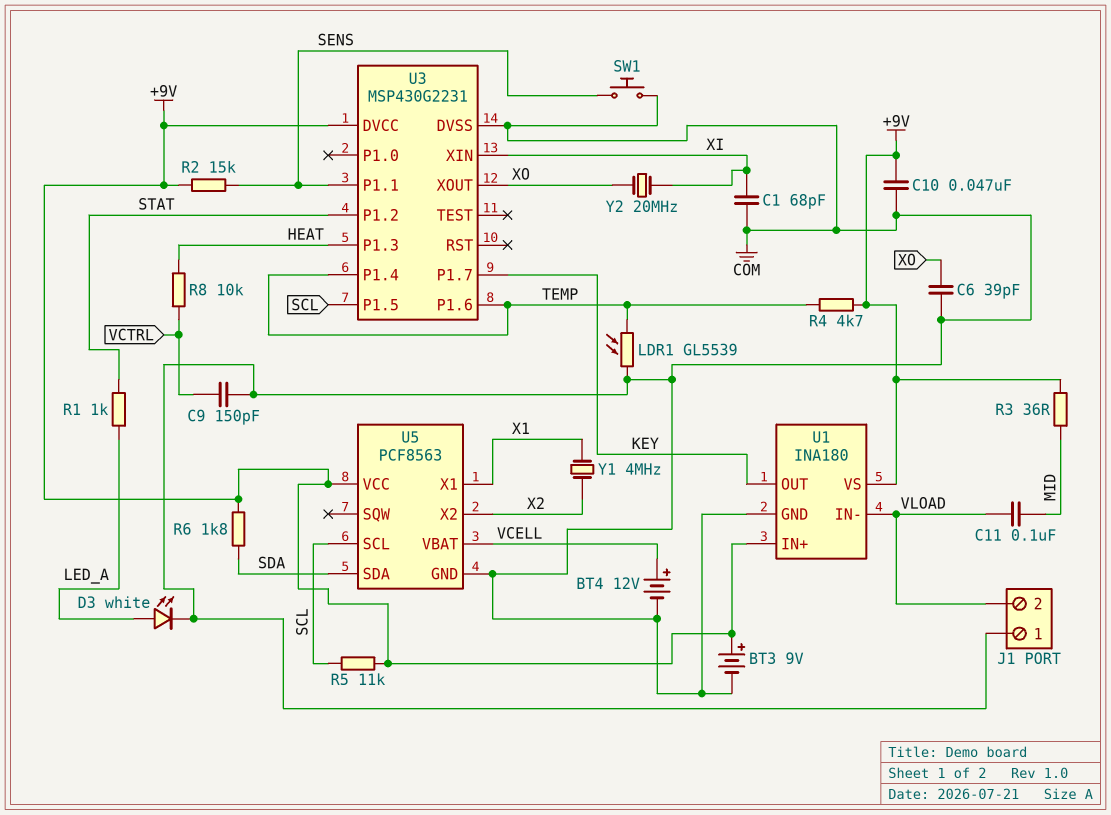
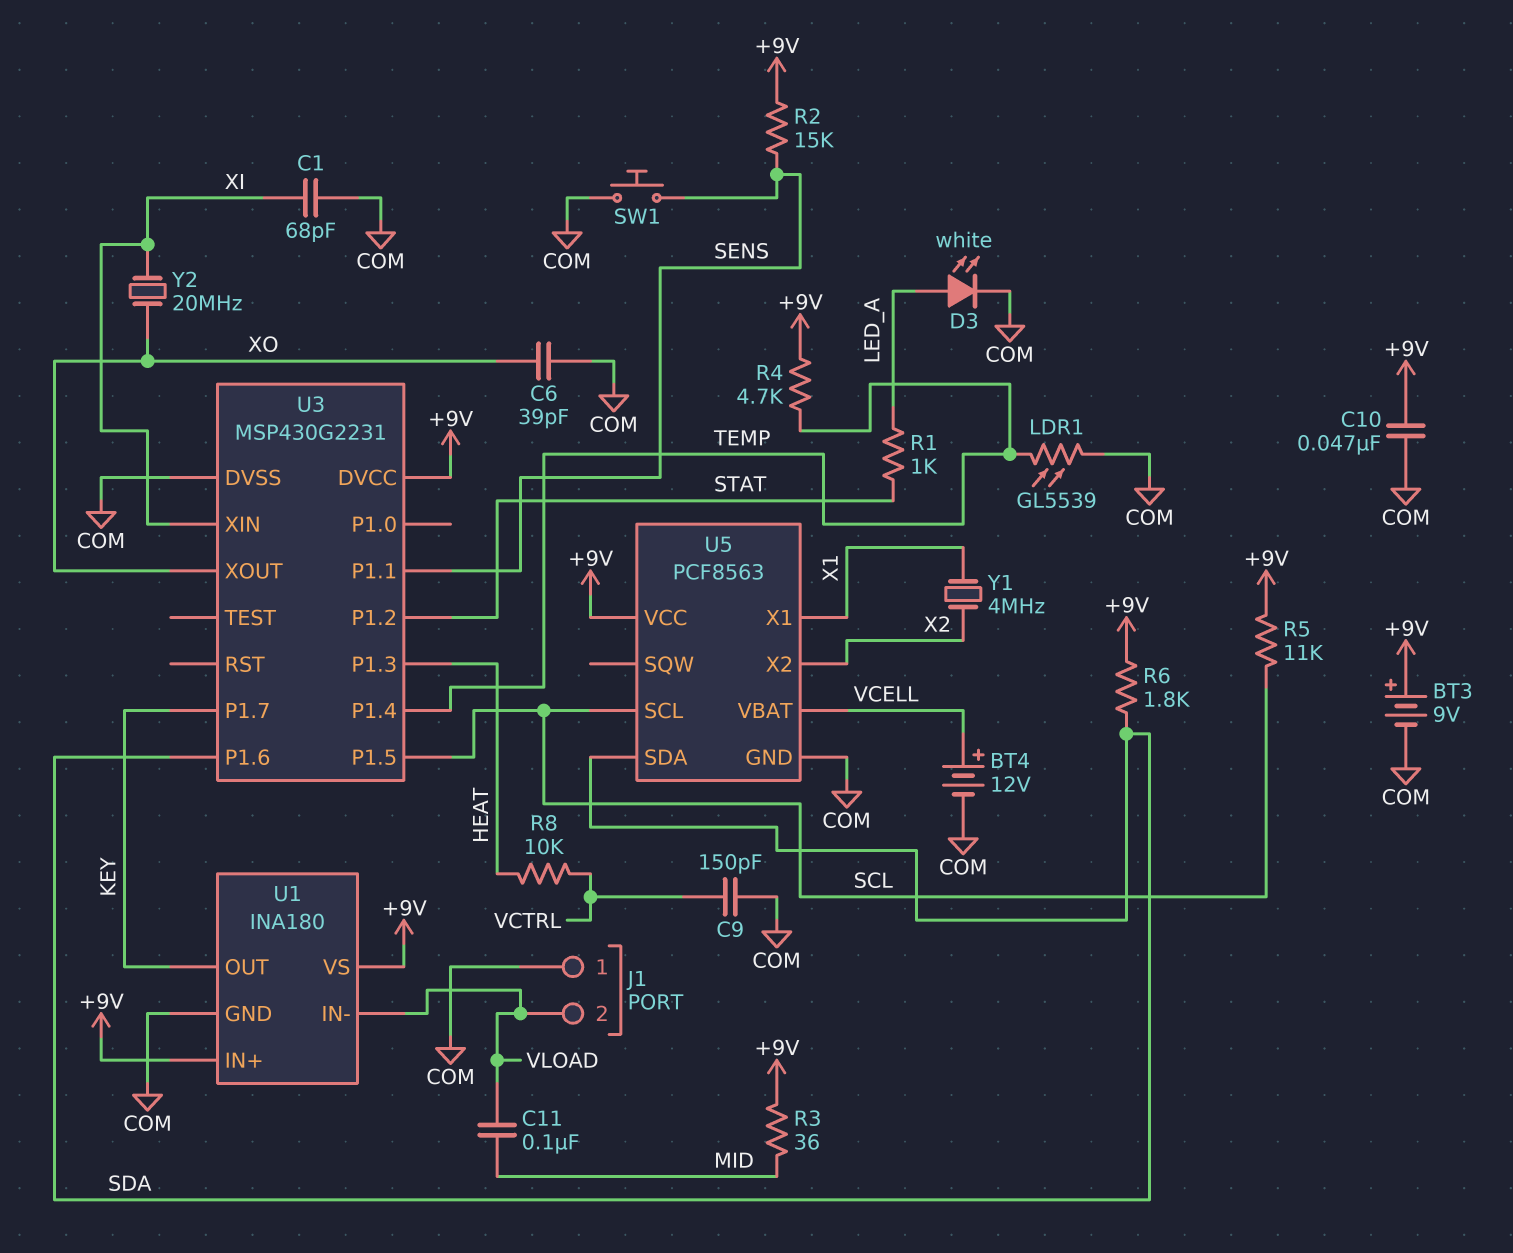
U3 pin P1.6: TEMP -> SDA

